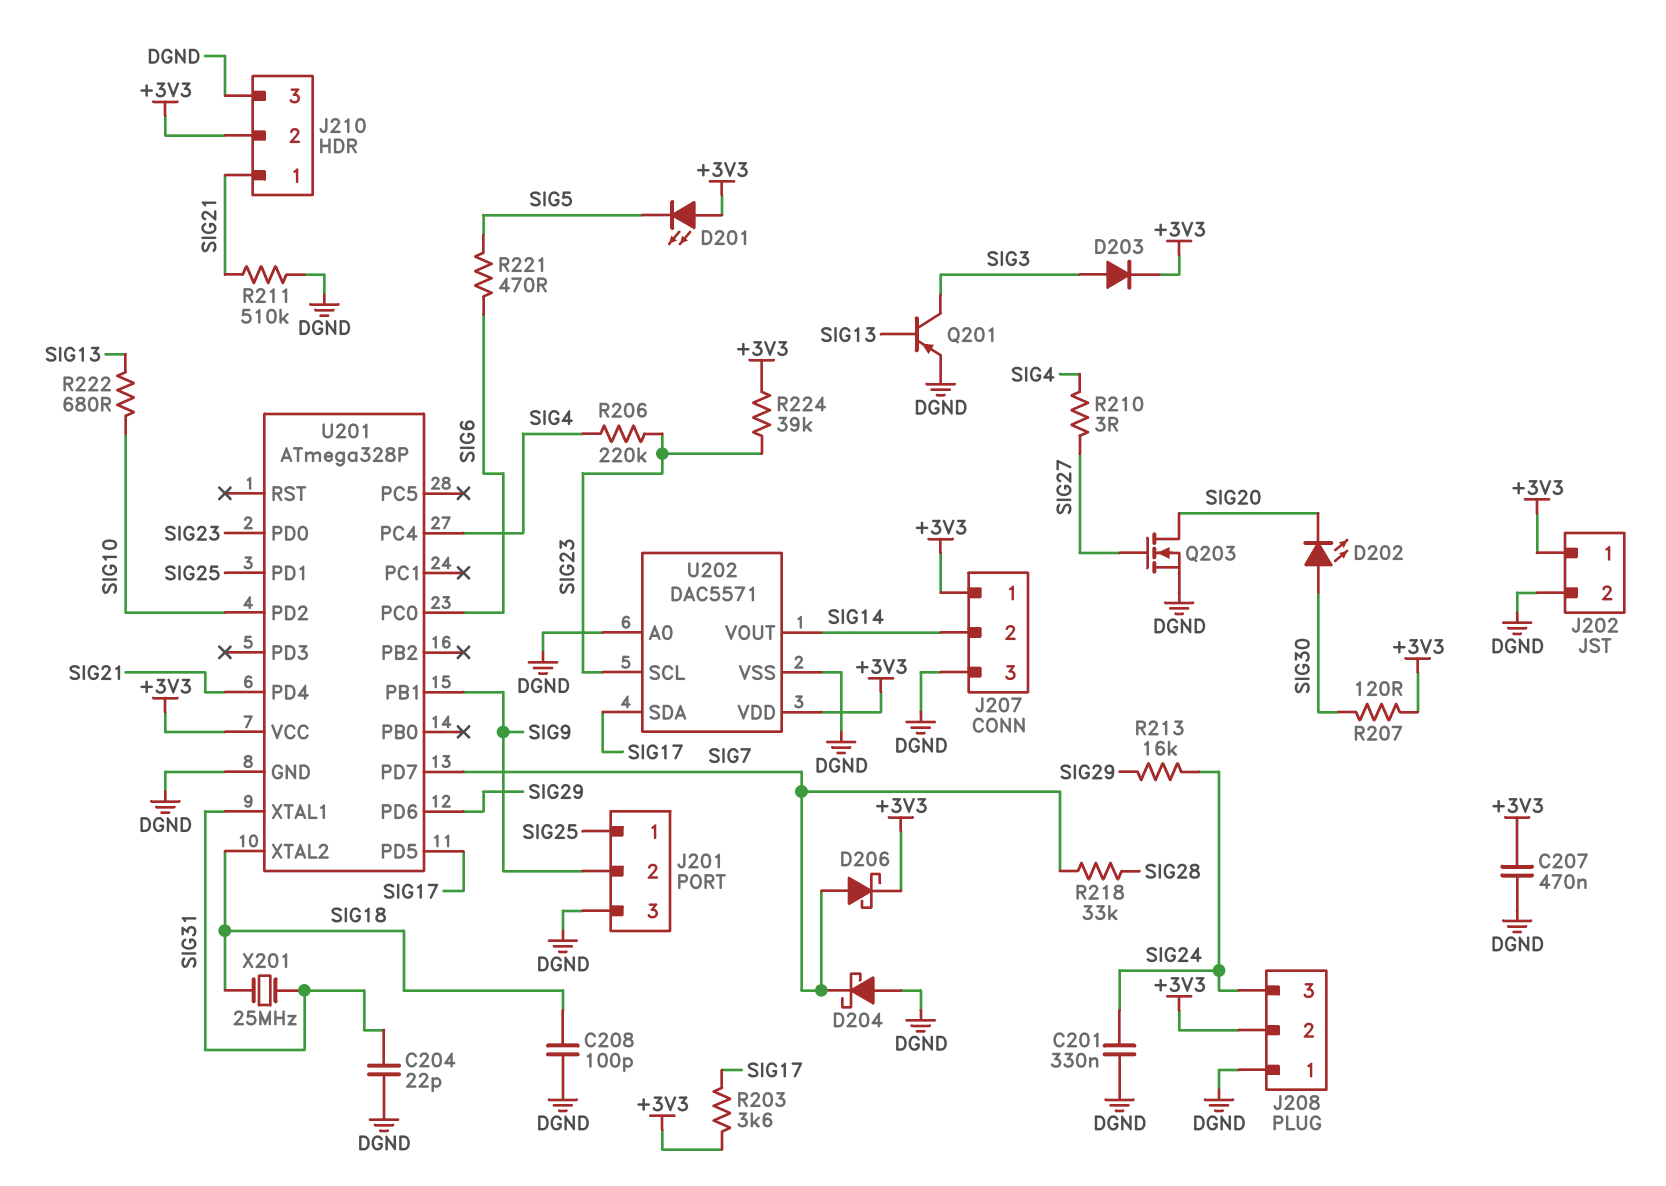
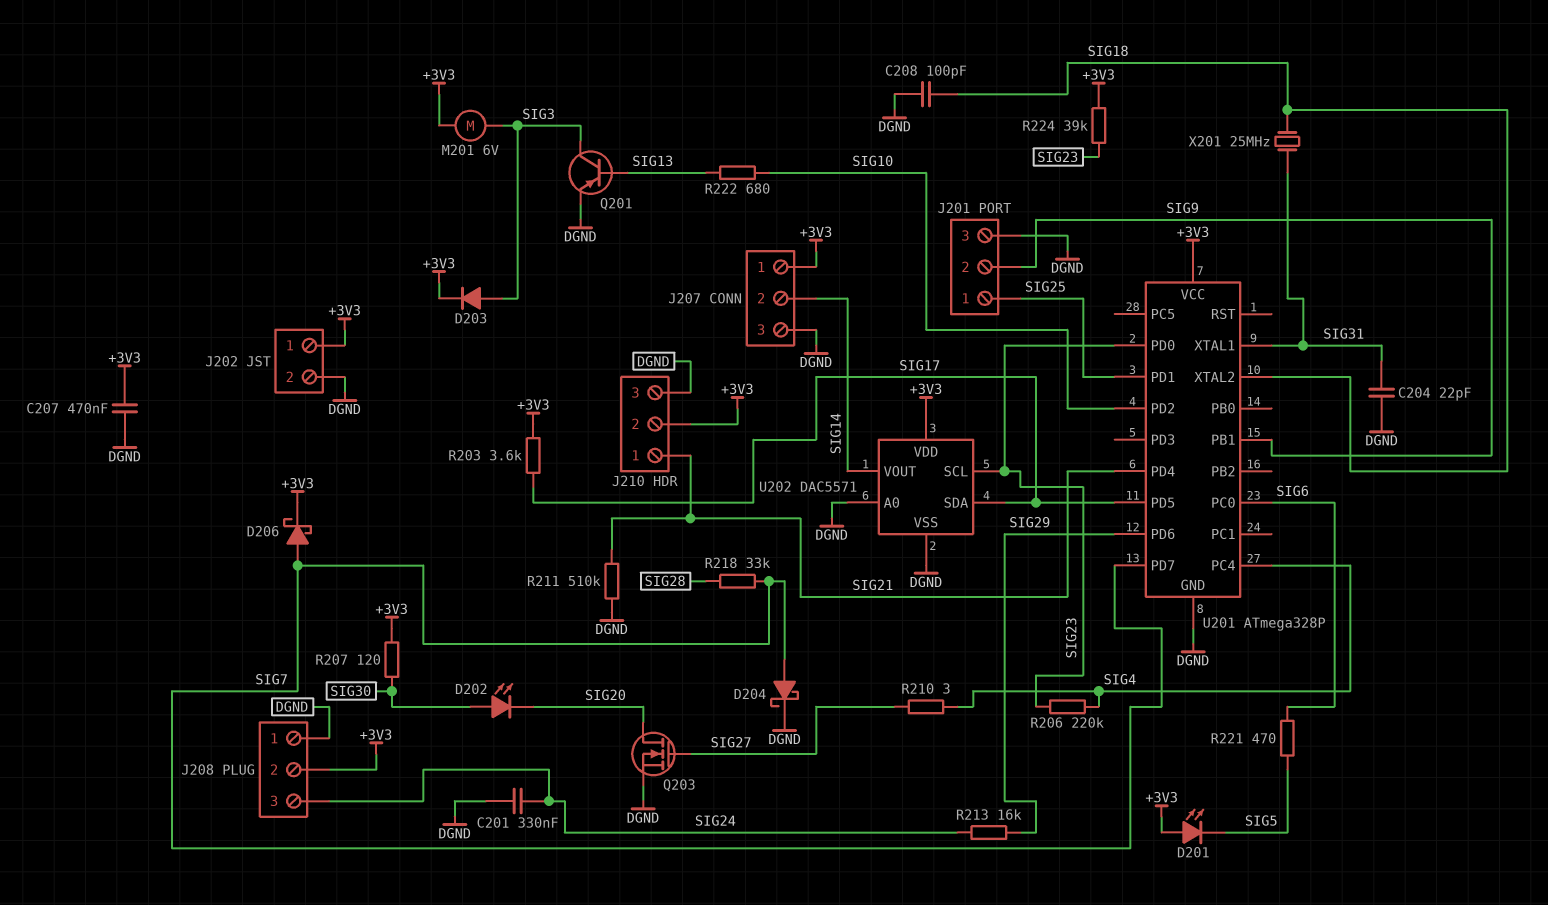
D204: schottky (A DGND, K SIG7) -> schottky (A SIG7, K DGND)
M201: none -> motor 6V (+3V3, SIG3)

